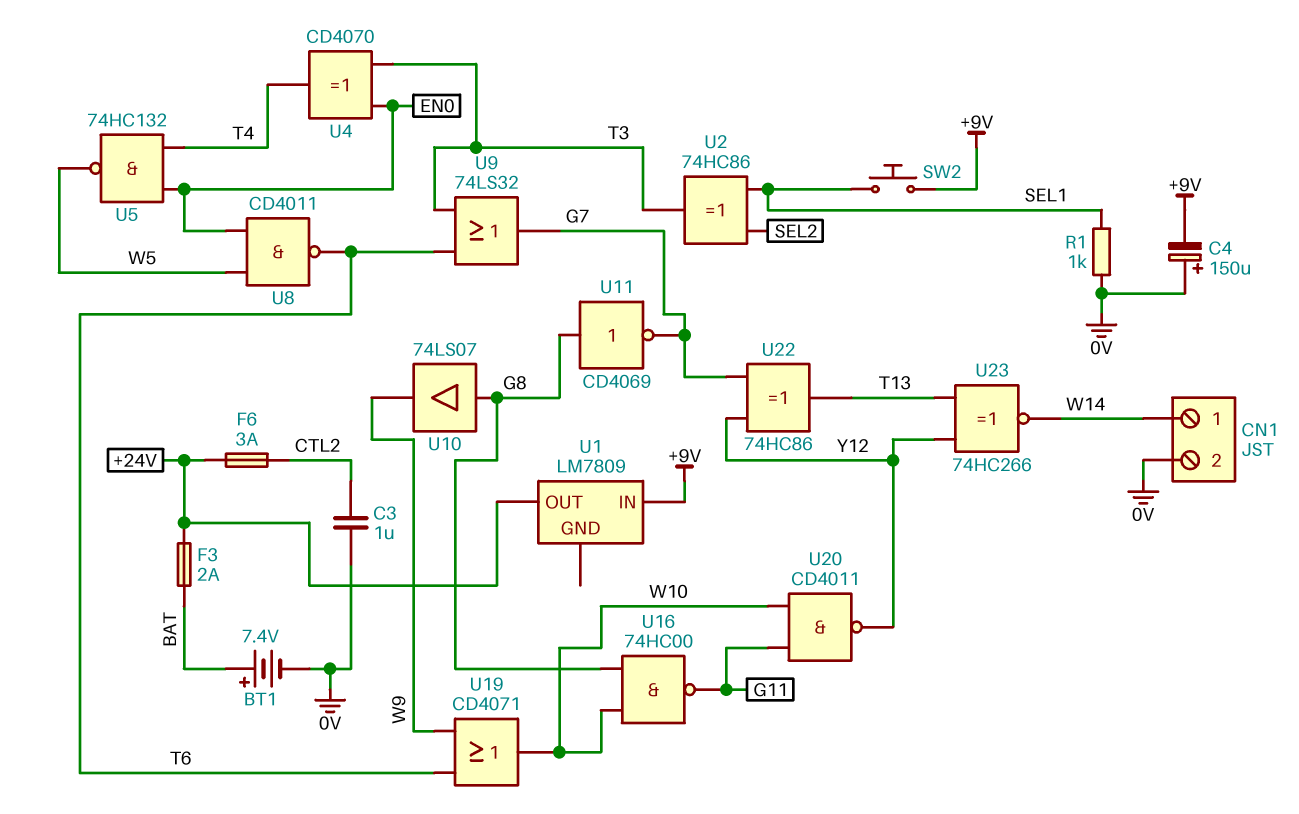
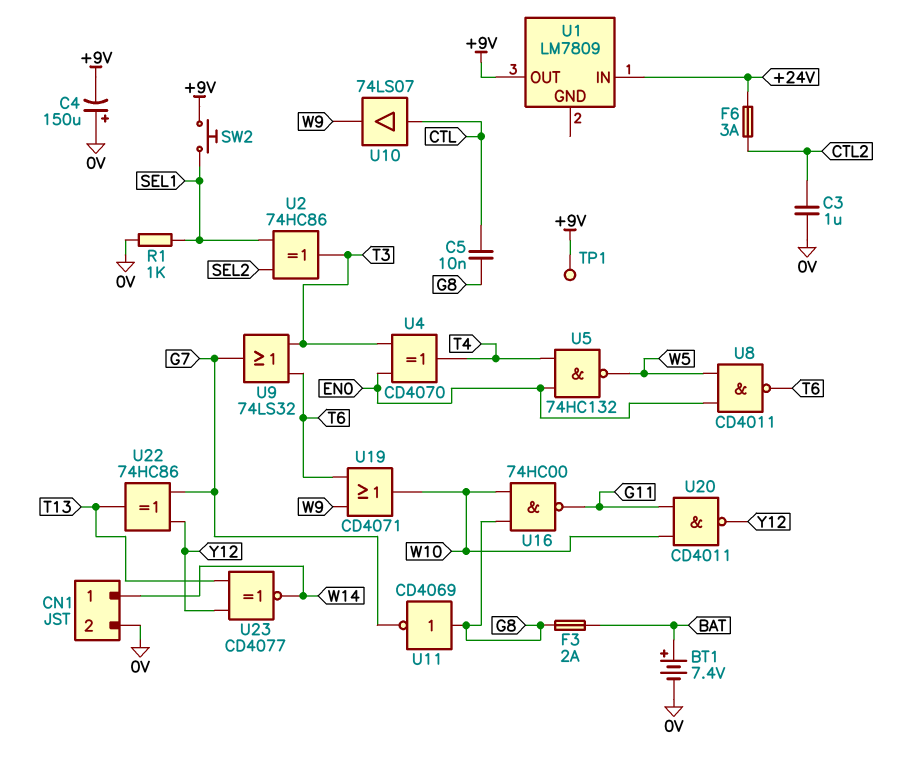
C5: none -> 10nF (CTL, G8)
F3: 2A (+24V, BAT) -> 2A (BAT, G8)
TP1: none -> test point (+9V)
U1 pin IN: +9V -> +24V
U1 pin OUT: +24V -> +9V
U10: buffer 74LS07 (in G8, out W9) -> buffer 74LS07 (in CTL, out W9)
U23: XNOR 74HC266 (in T13, in Y12, out W14) -> XNOR CD4077 (in T13, in Y12, out W14)

